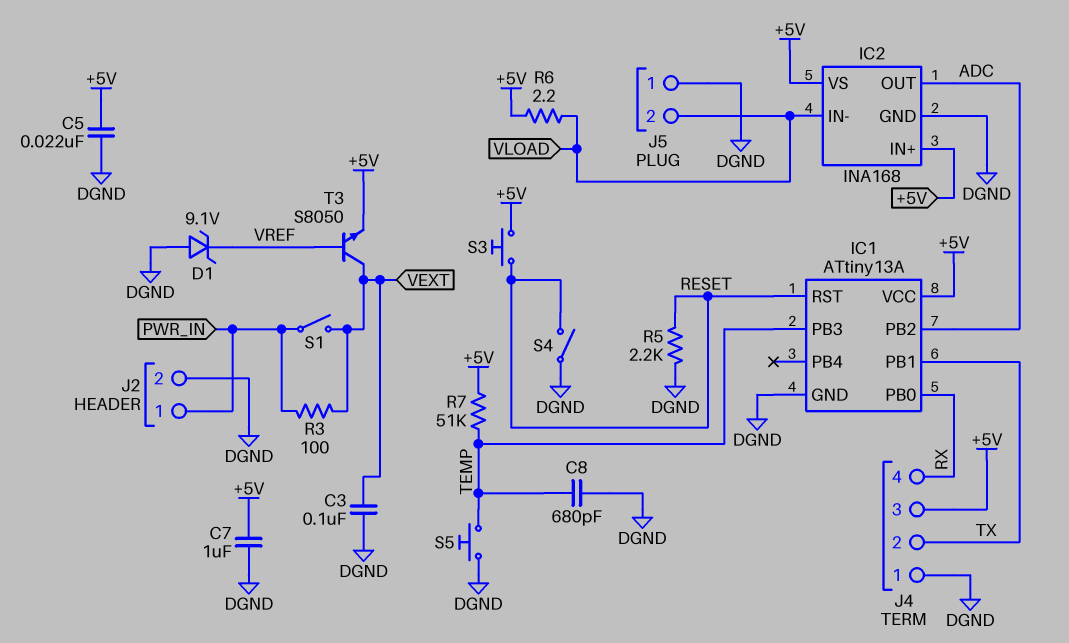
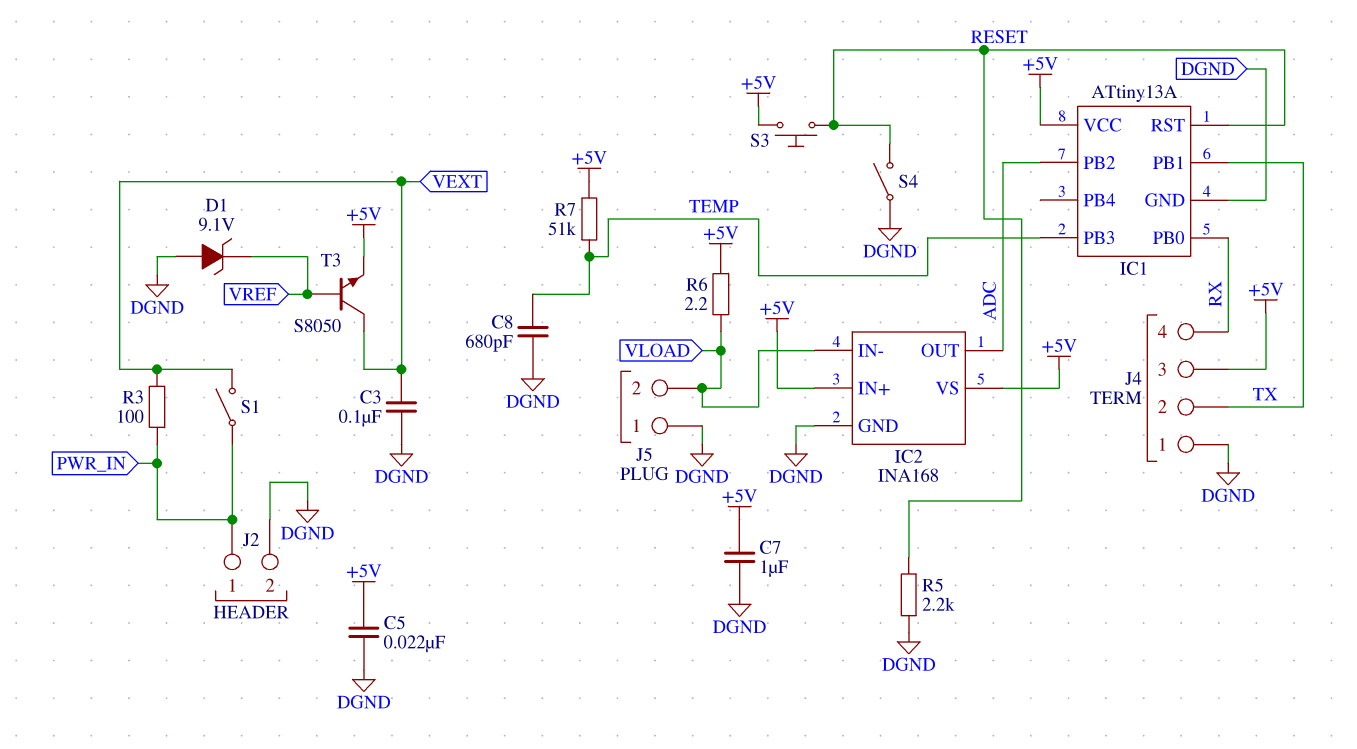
S5: button (DGND, TEMP) -> none

